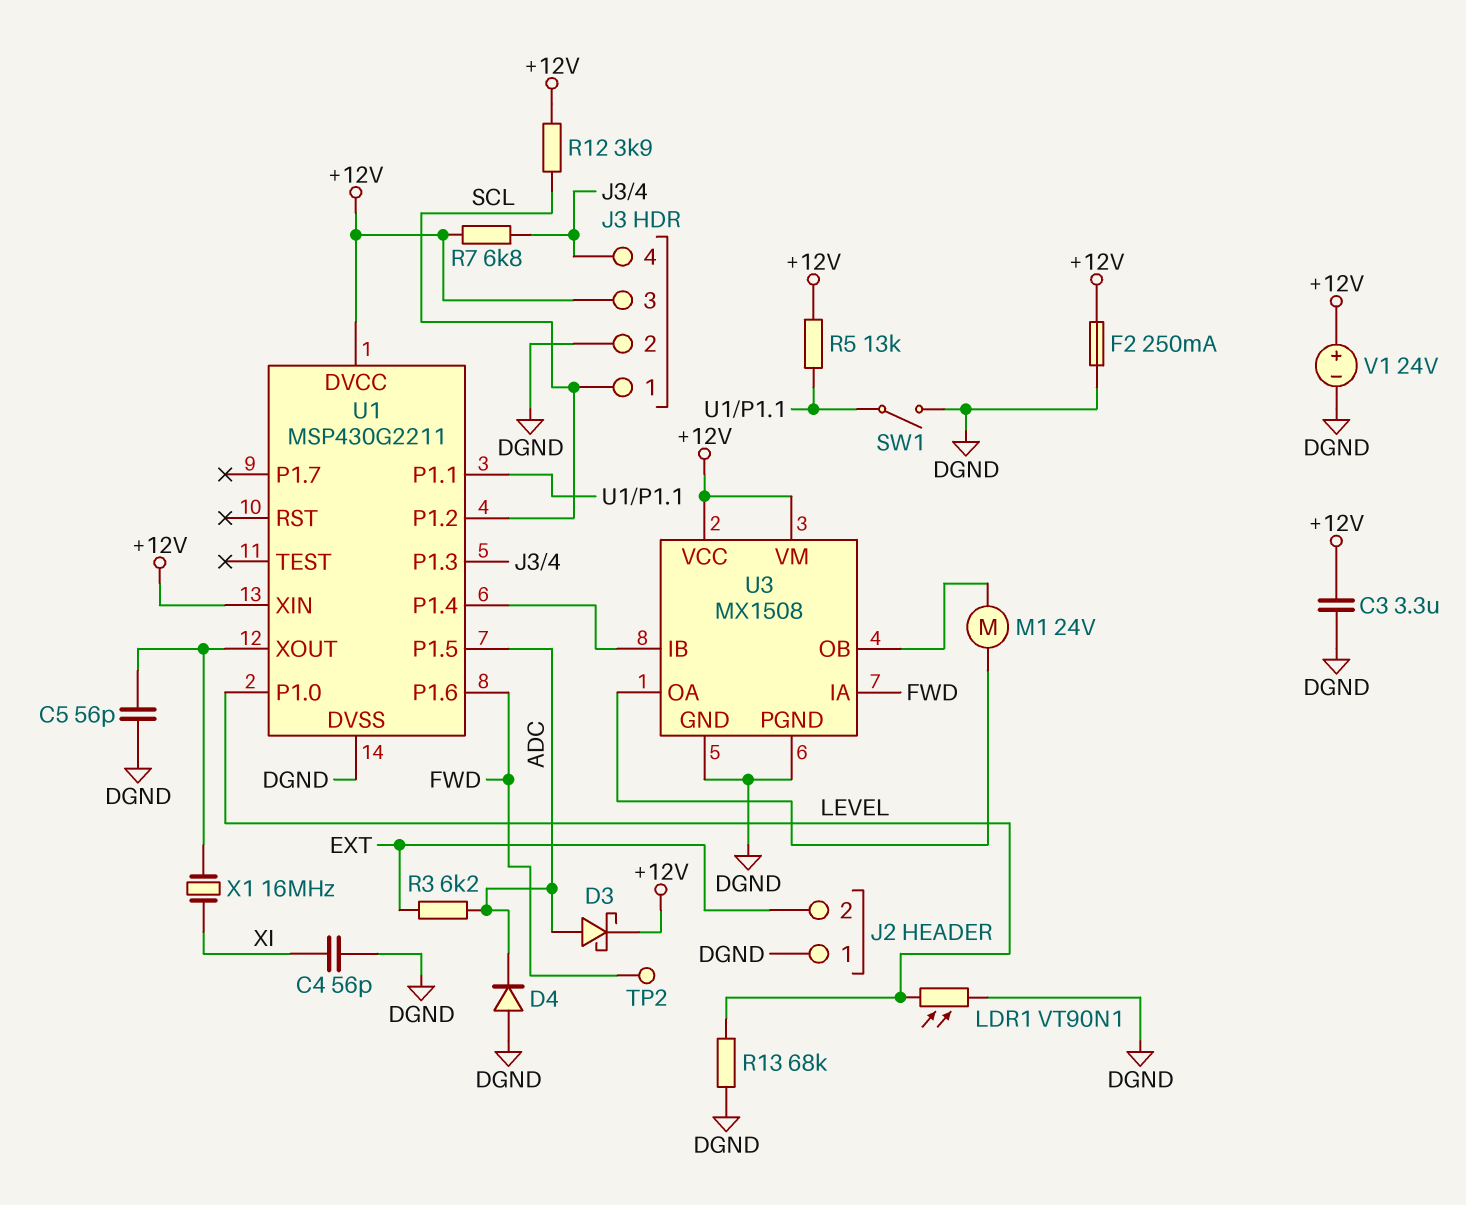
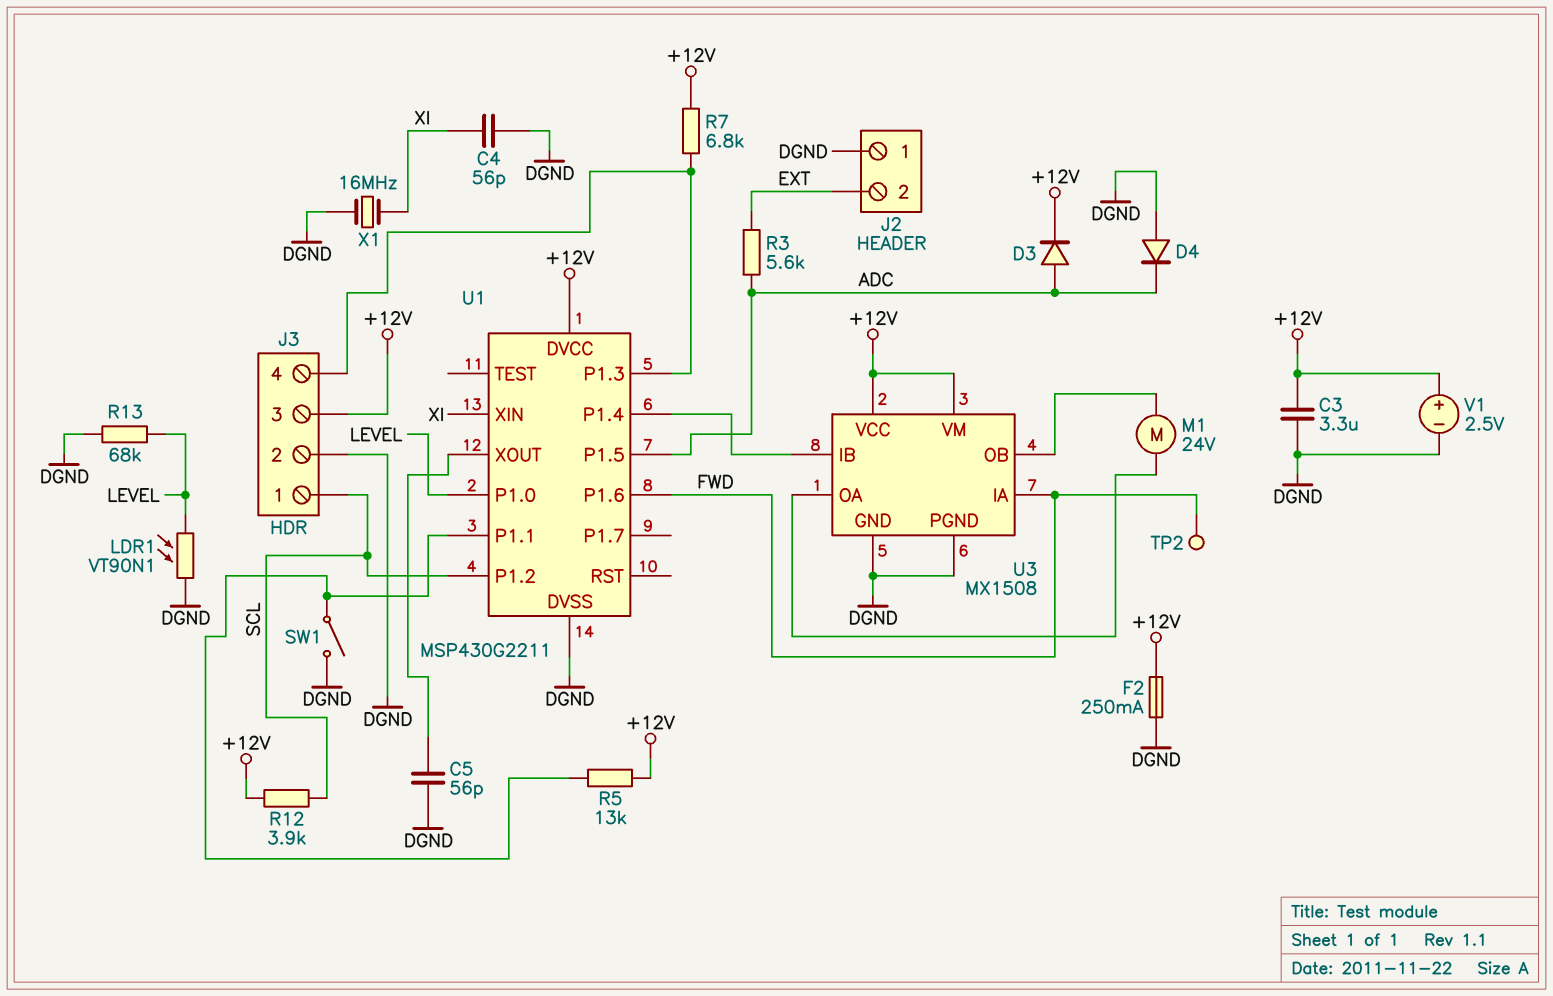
D3: schottky (A ADC, K +12V) -> diode (A ADC, K +12V)
R3: 6.2k (ADC, EXT) -> 5.6k (ADC, EXT)
U1 pin XIN: +12V -> XI
V1: 24V (plus +12V, minus DGND) -> 2.5V (plus +12V, minus DGND)
X1: 16MHz (U1/XOUT, XI) -> 16MHz (DGND, XI)

